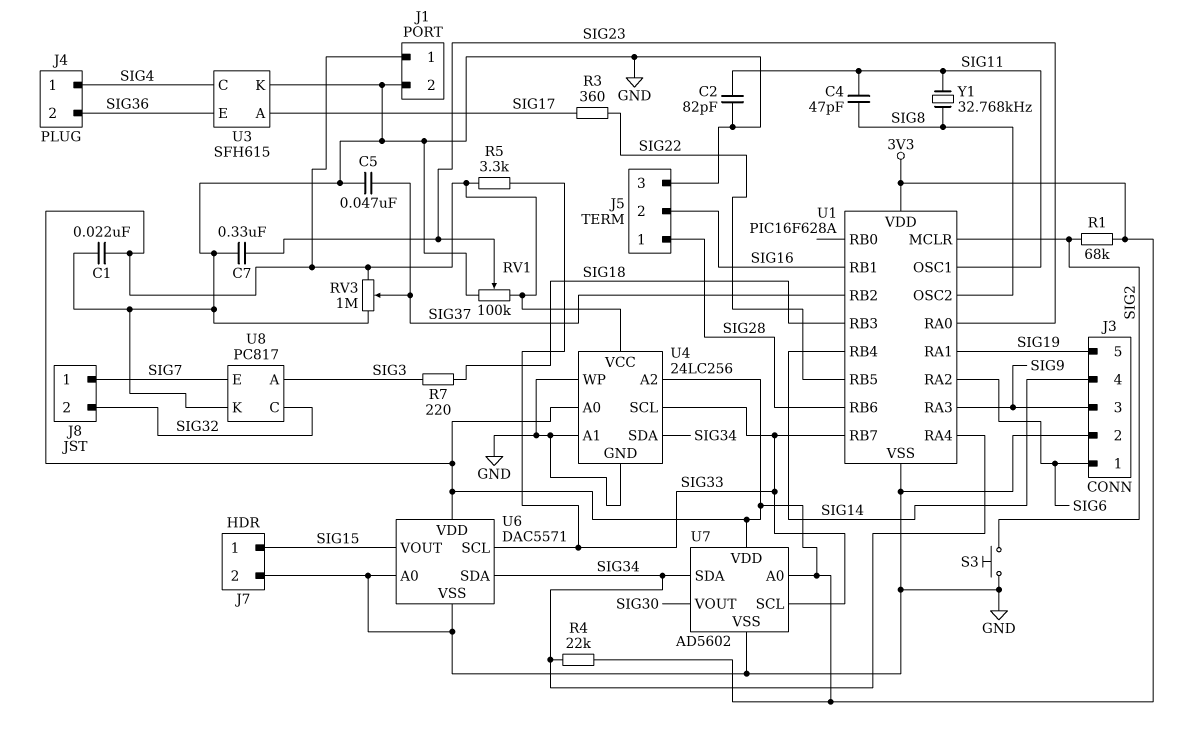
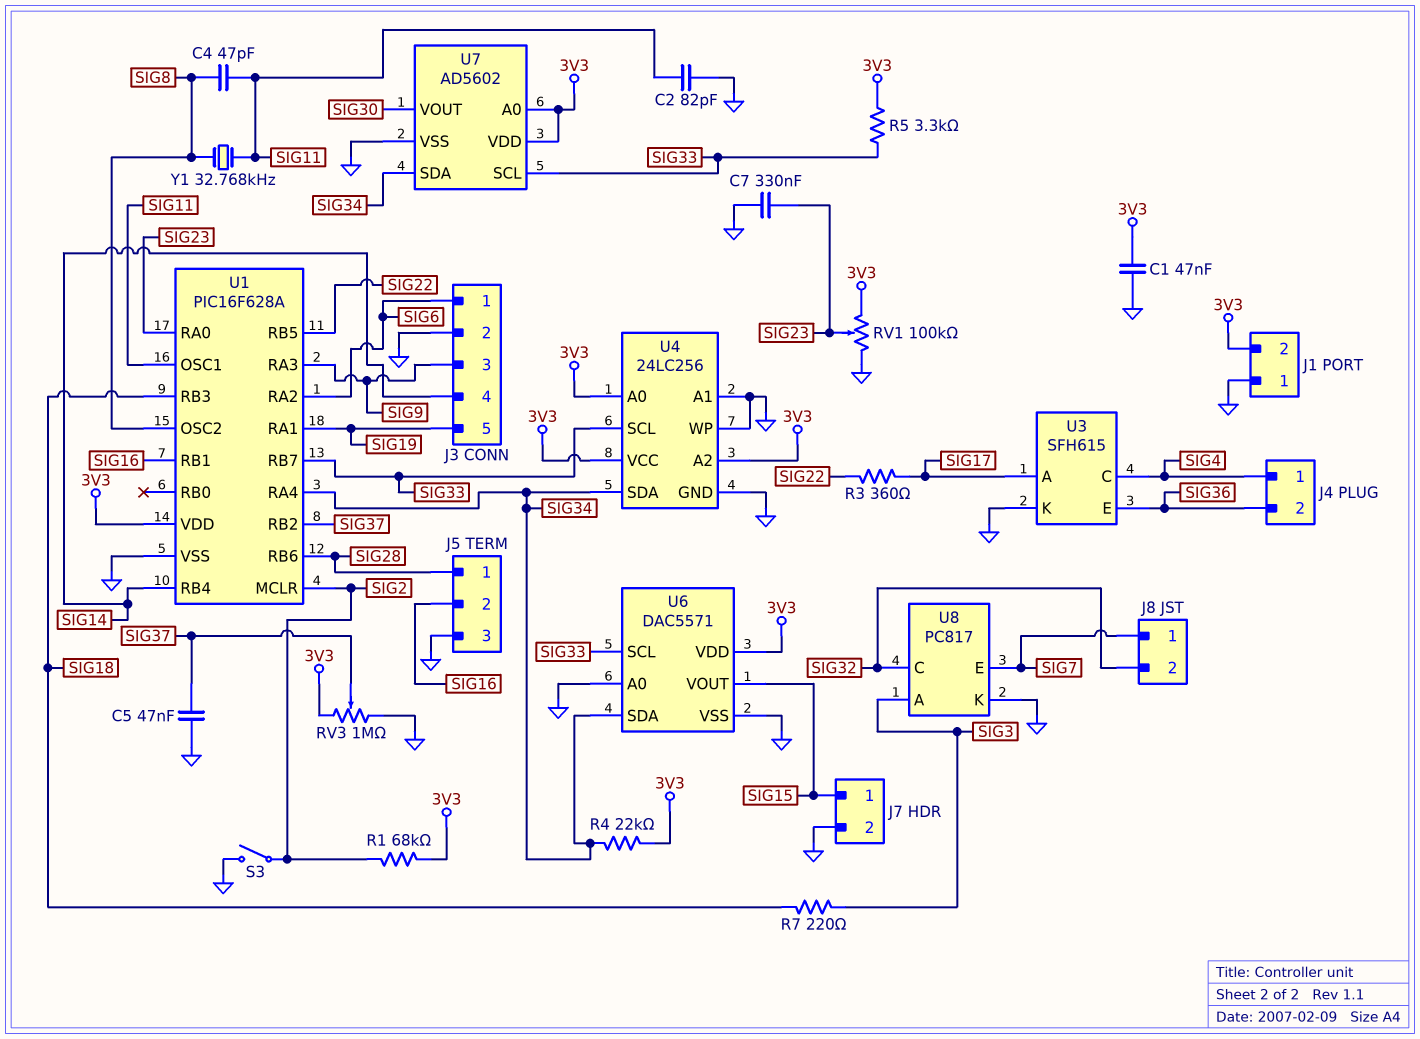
C1: 22nF (3V3, GND) -> 47nF (3V3, GND)
J1 pin 1: 3V3 -> GND
J1 pin 2: GND -> 3V3
S3: button (GND, SIG2) -> switch (GND, SIG2)

